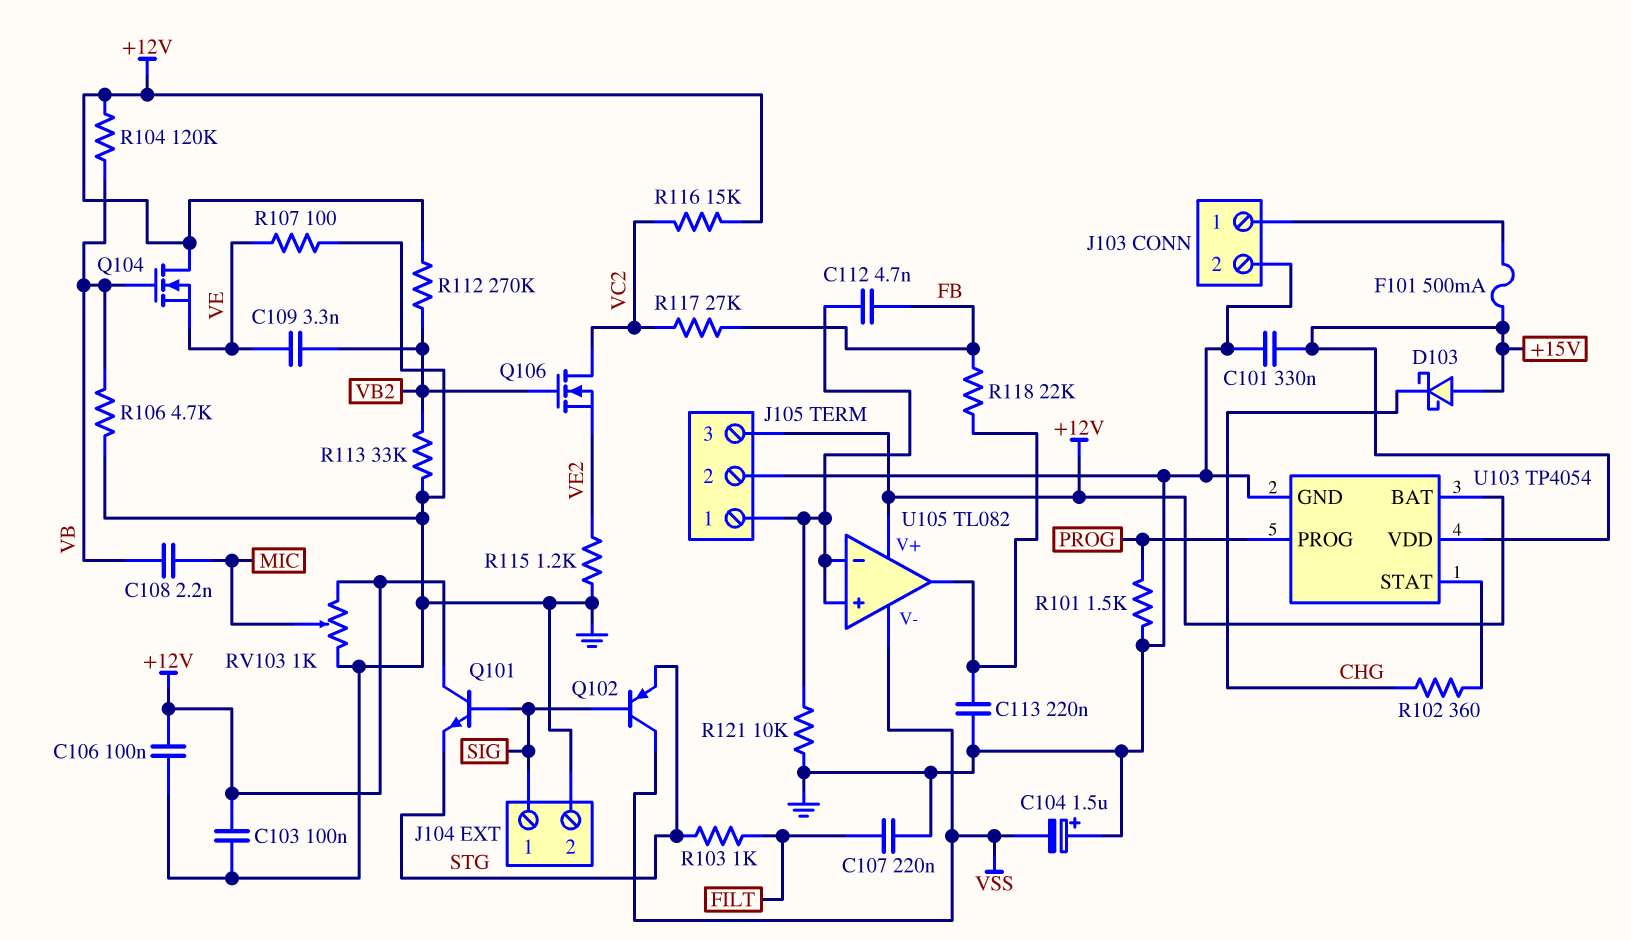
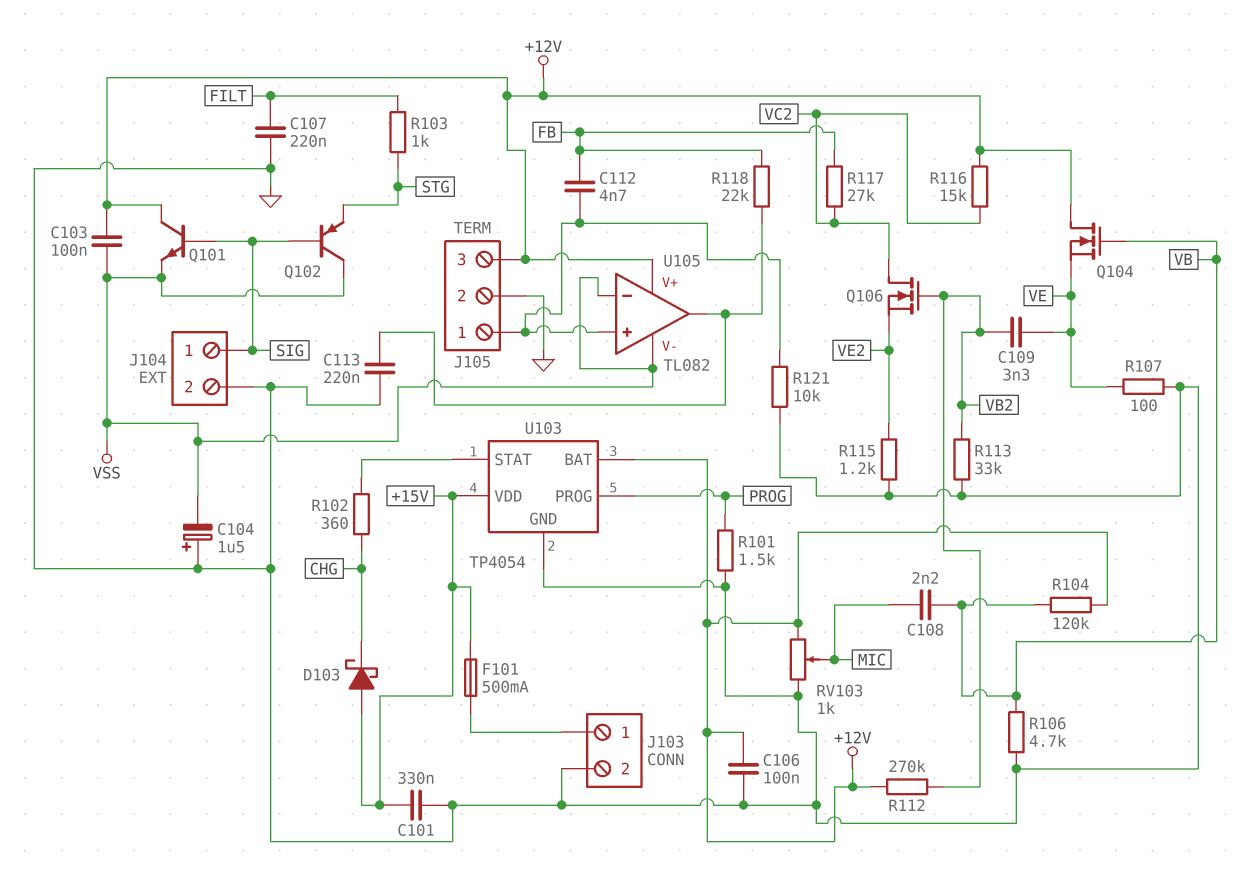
C103: 100nF (+12V, GND) -> 100nF (+12V, VSS)
Q101: NPN (B SIG, C +12V, E STG) -> NPN (B SIG, C +12V, E VSS)
U105 pin in-: J105/1 -> VSS

